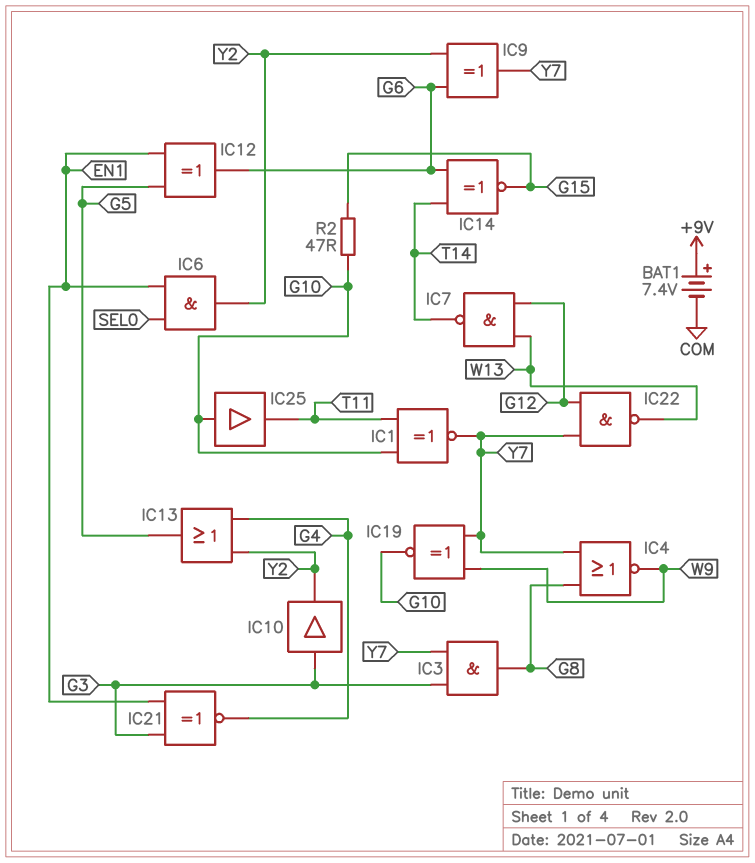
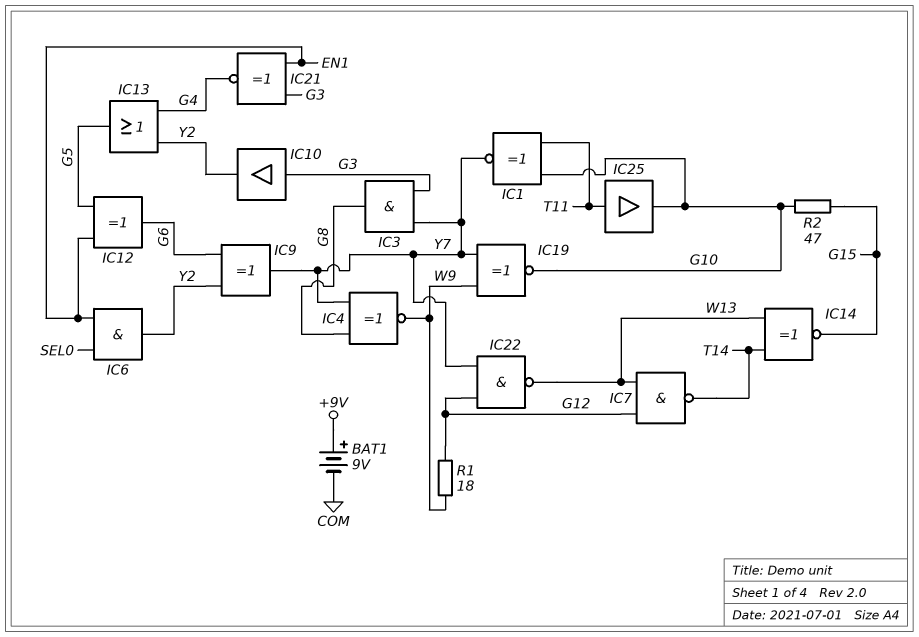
BAT1: 7.4V (plus +9V, minus COM) -> 9V (plus +9V, minus COM)
IC4: NOR (in G8, in Y7, out W9) -> XNOR (in G8, in Y7, out W9)
IC14: XNOR (in G6, in T14, out G15) -> XNOR (in T14, in W13, out G15)
IC25: buffer (in G10, out T11) -> buffer (in T11, out G10)
R1: none -> 18 (G12, W9)

